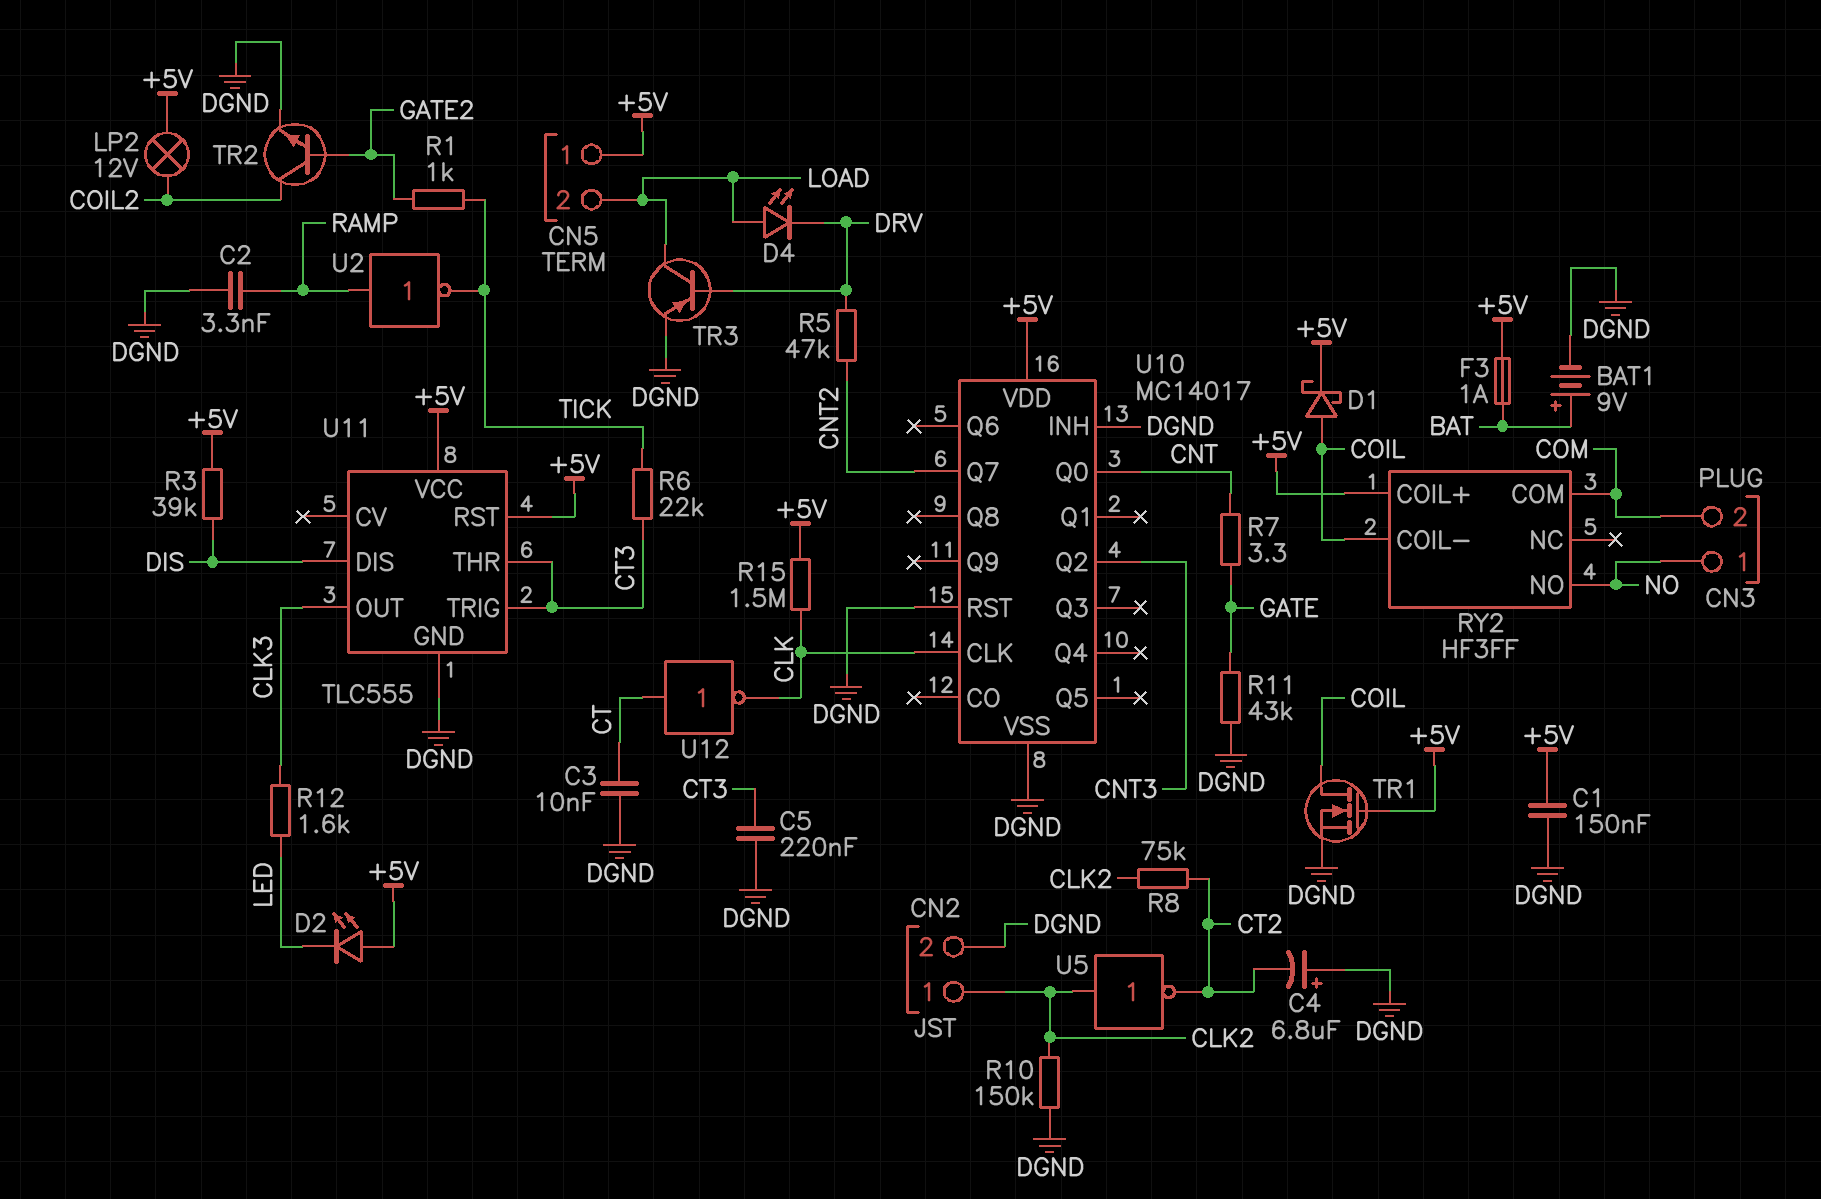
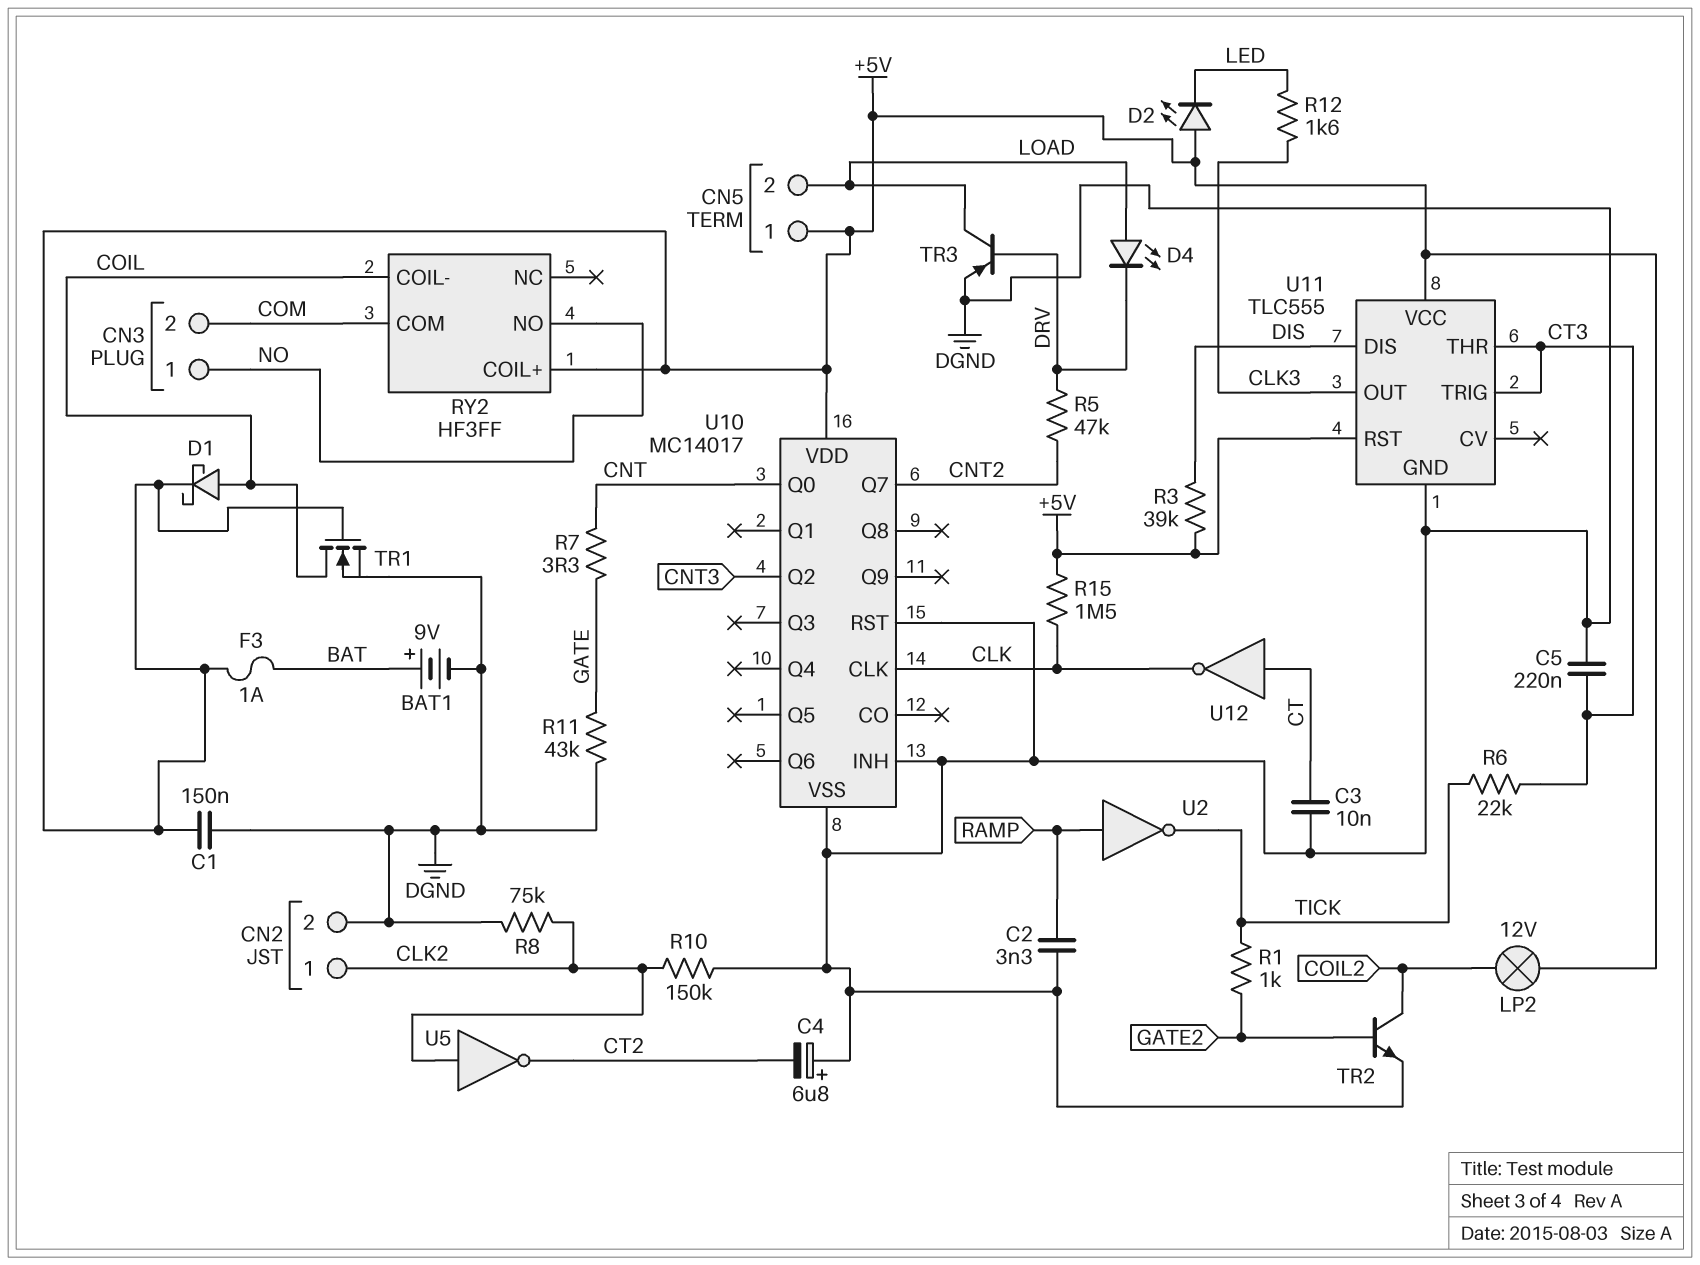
R8: 75k (CLK2, CT2) -> 75k (CLK2, DGND)

